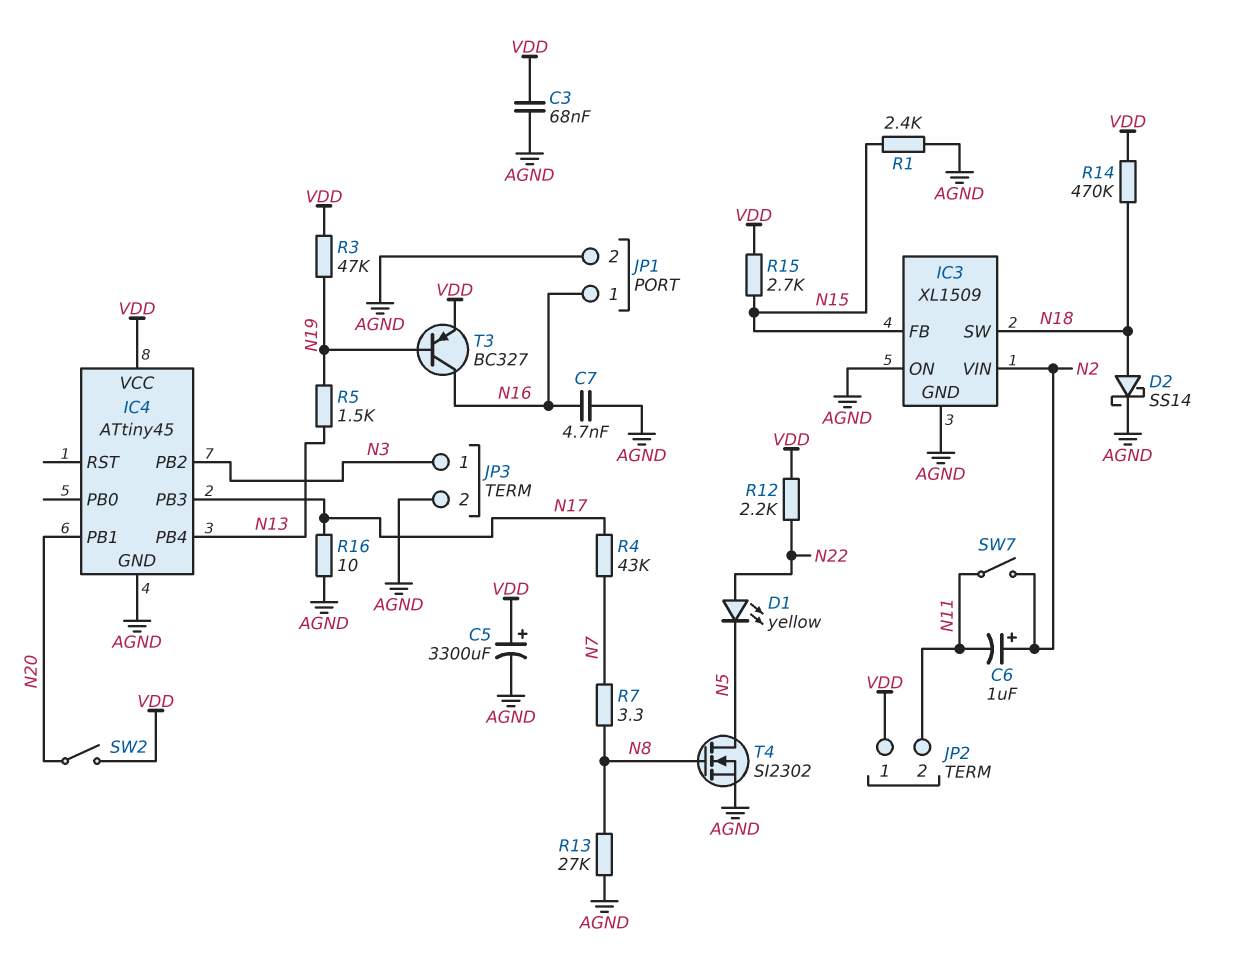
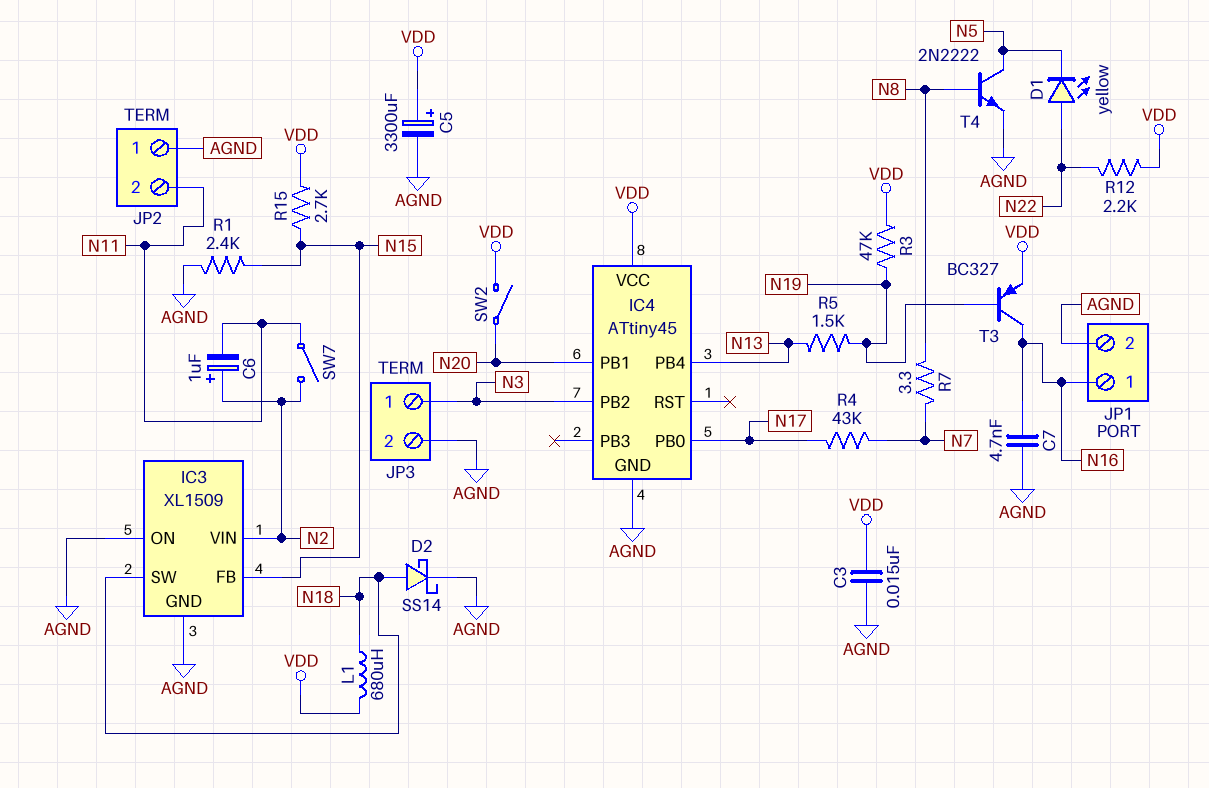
C3: 68nF (AGND, VDD) -> 15nF (AGND, VDD)
IC4 pin PB0: none -> N17
IC4 pin PB3: N17 -> none
JP2 pin 1: VDD -> AGND
L1: none -> 680uH (N18, VDD)
R13: 27k (AGND, N8) -> none
R14: 470k (N18, VDD) -> none
R16: 10 (AGND, N17) -> none
T4: NMOS SI2302 (G N8, D N5, S AGND) -> NPN 2N2222 (B N8, C N5, E AGND)

